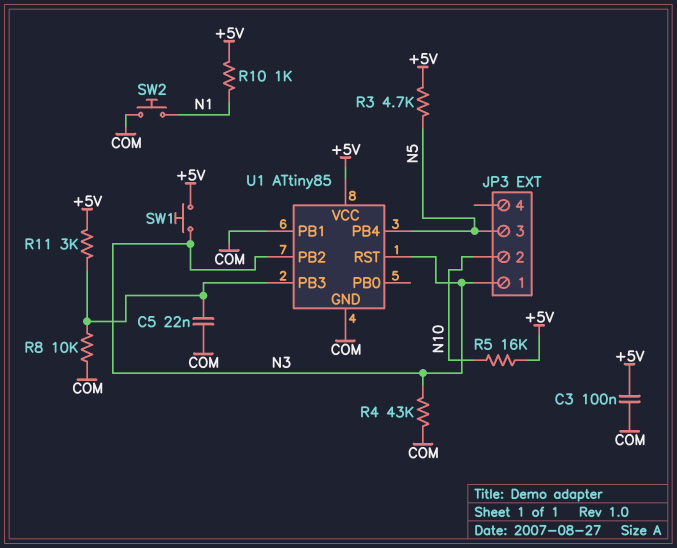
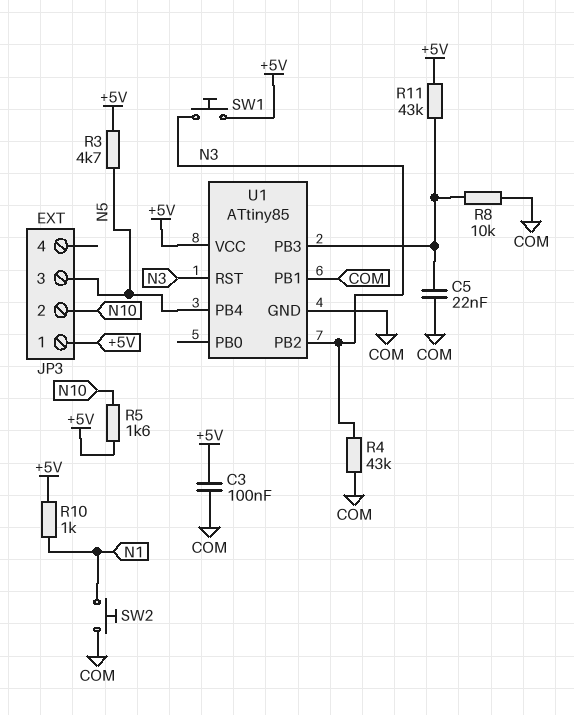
JP3 pin 1: N3 -> +5V
R5: 16k (+5V, N10) -> 1.6k (+5V, N10)
R11: 3k (+5V, U1/PB3) -> 43k (+5V, U1/PB3)

